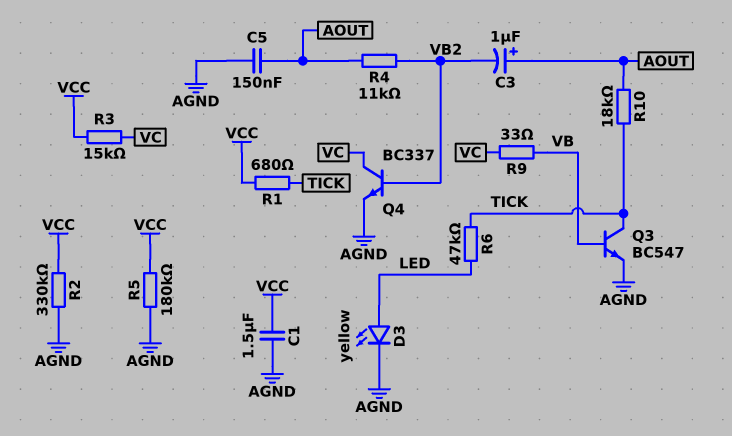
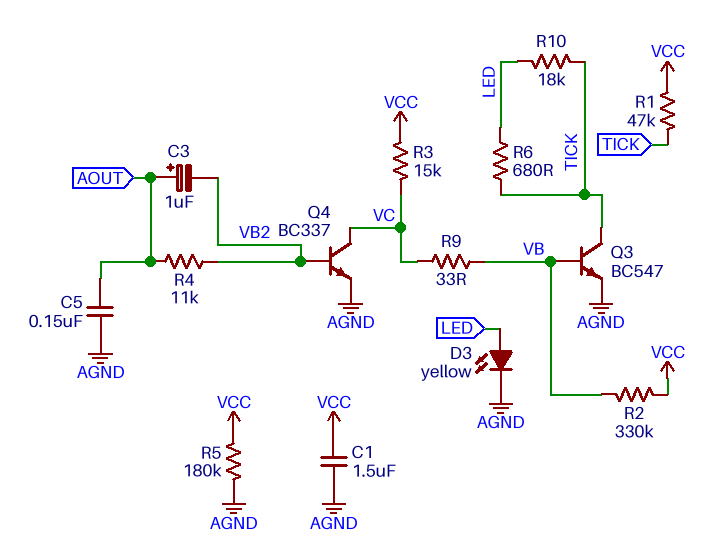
R1: 680 (TICK, VCC) -> 47k (TICK, VCC)
R2: 330k (AGND, VCC) -> 330k (VB, VCC)
R6: 47k (LED, TICK) -> 680 (LED, TICK)
R10: 18k (AOUT, TICK) -> 18k (LED, TICK)

